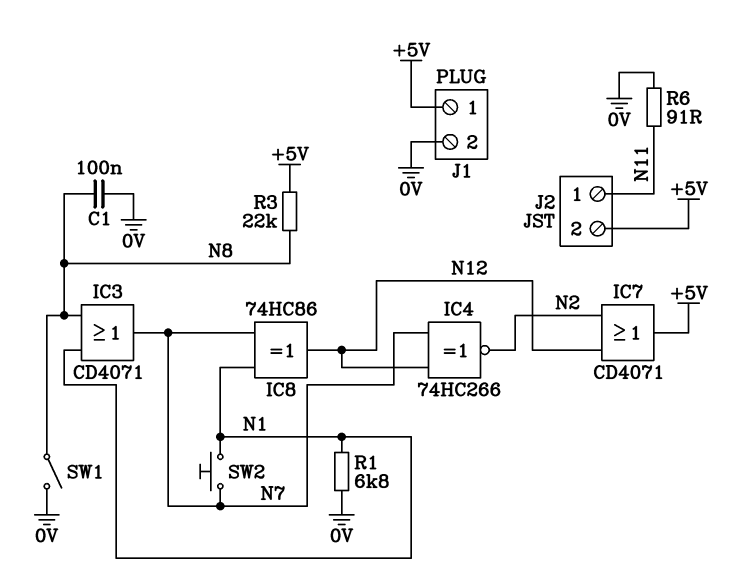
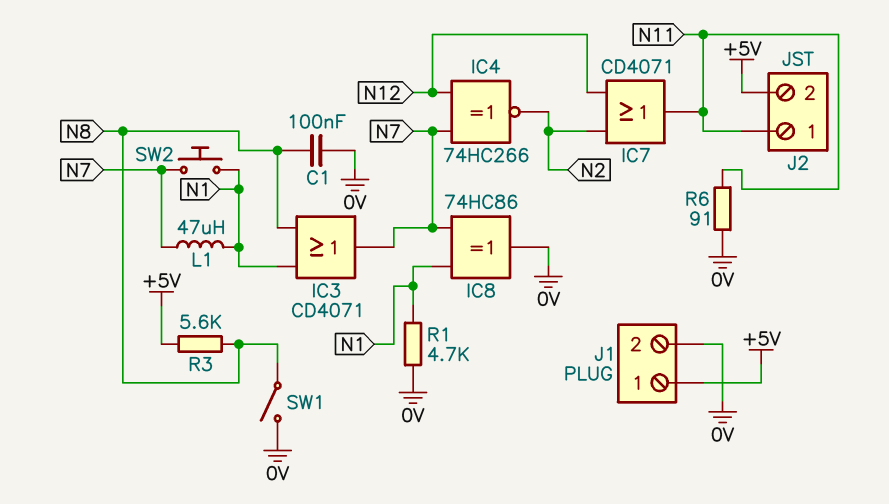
IC7: OR CD4071 (in N2, in N12, out +5V) -> OR CD4071 (in N2, in N12, out N11)
IC8: XOR 74HC86 (in N1, in N7, out N12) -> XOR 74HC86 (in N1, in N7, out 0V)
L1: none -> 47uH (N1, N7)
R1: 6.8k (0V, N1) -> 4.7k (0V, N1)
R3: 22k (+5V, N8) -> 5.6k (+5V, N8)

